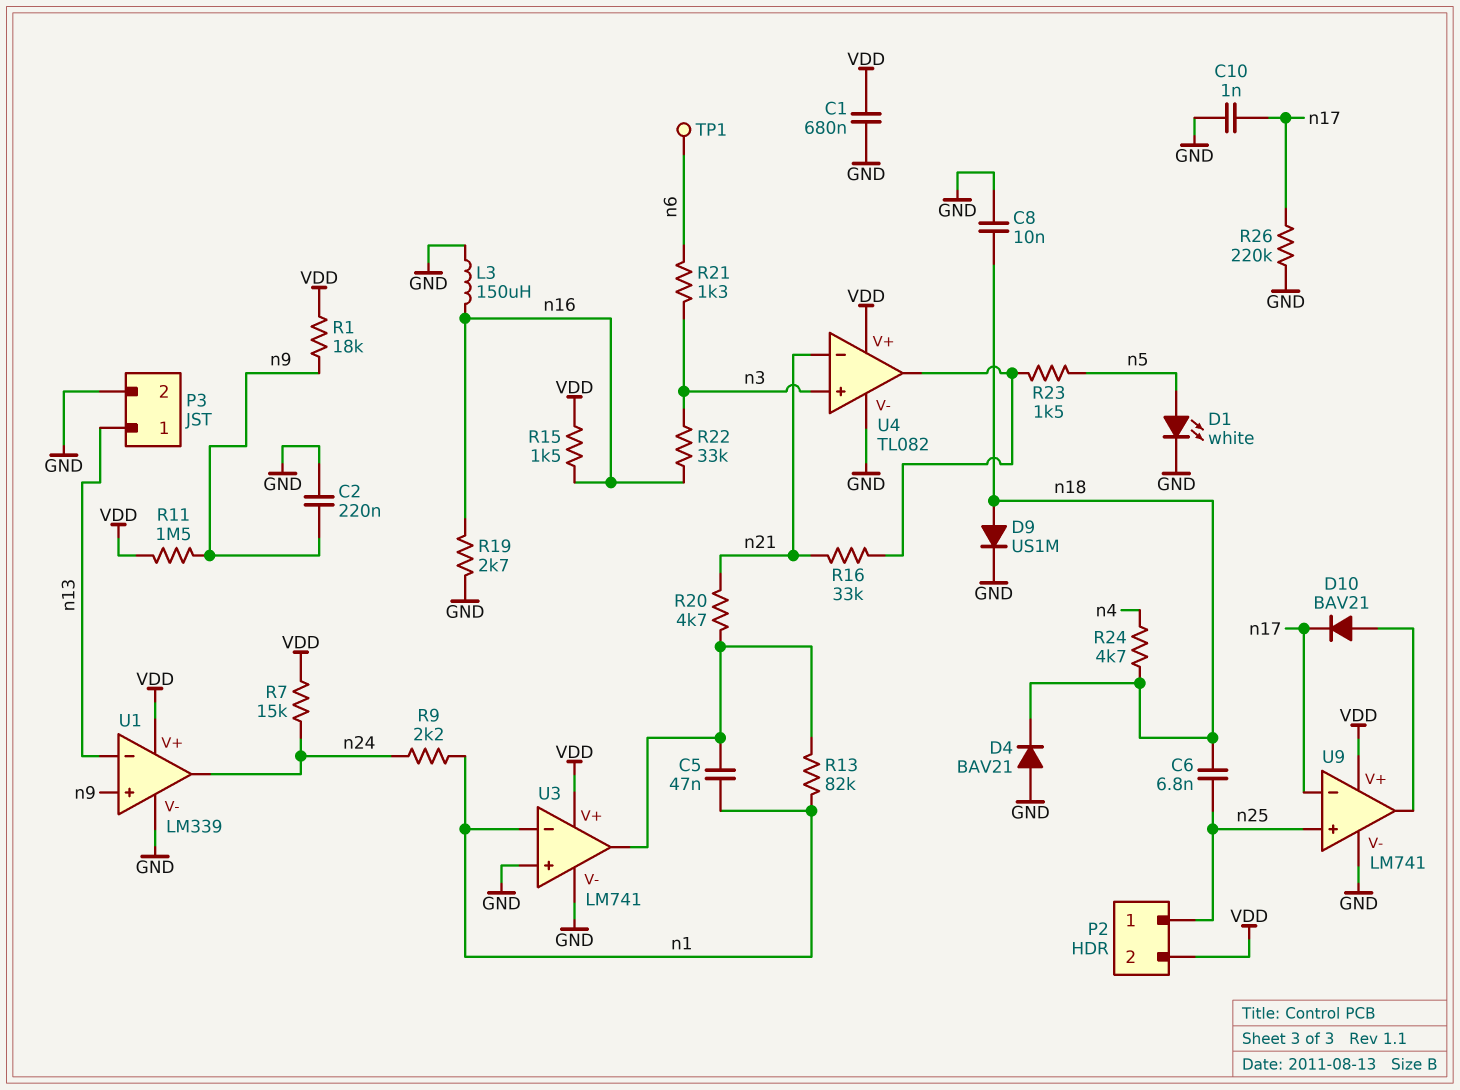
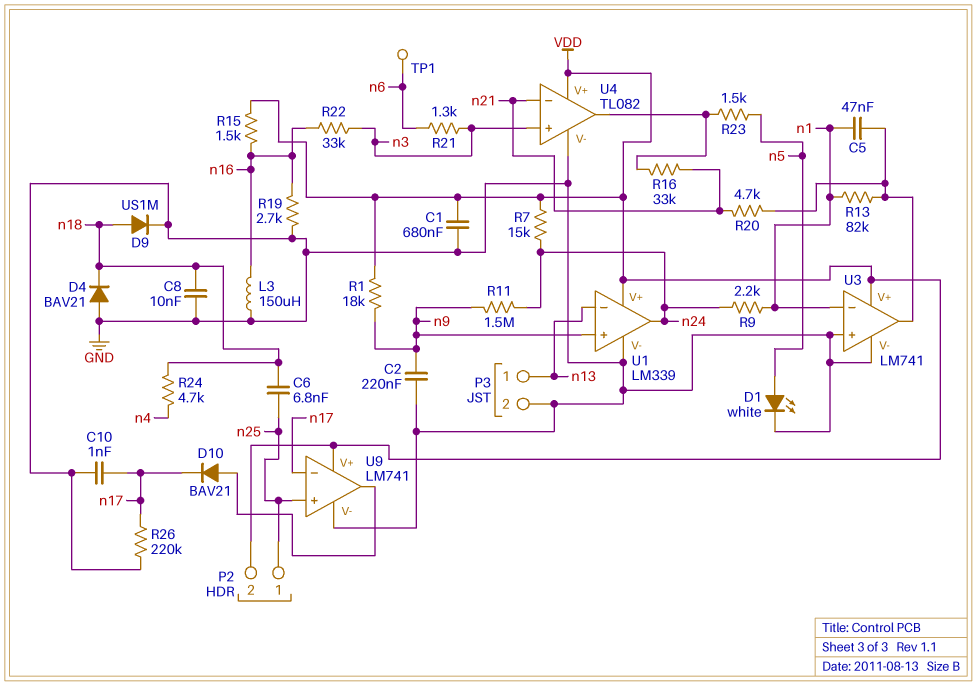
R11: 1.5M (VDD, n9) -> 1.5M (n9, n24)

